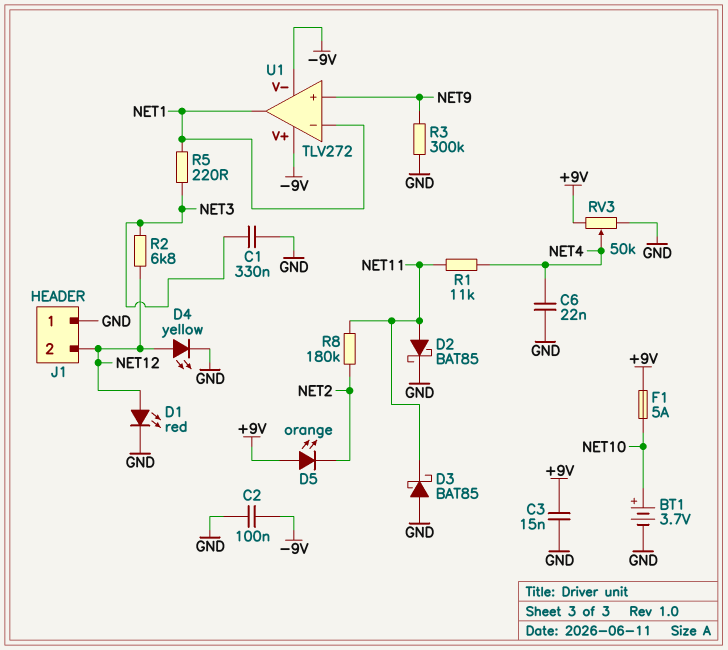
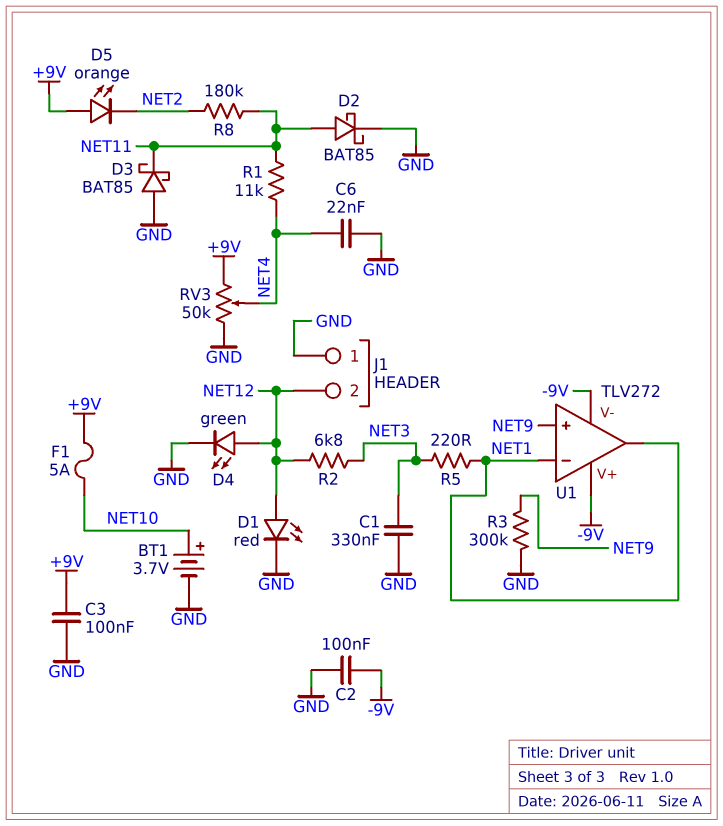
C3: 15nF (+9V, GND) -> 100nF (+9V, GND)
D4: LED yellow (A NET12, K GND) -> LED green (A NET12, K GND)

